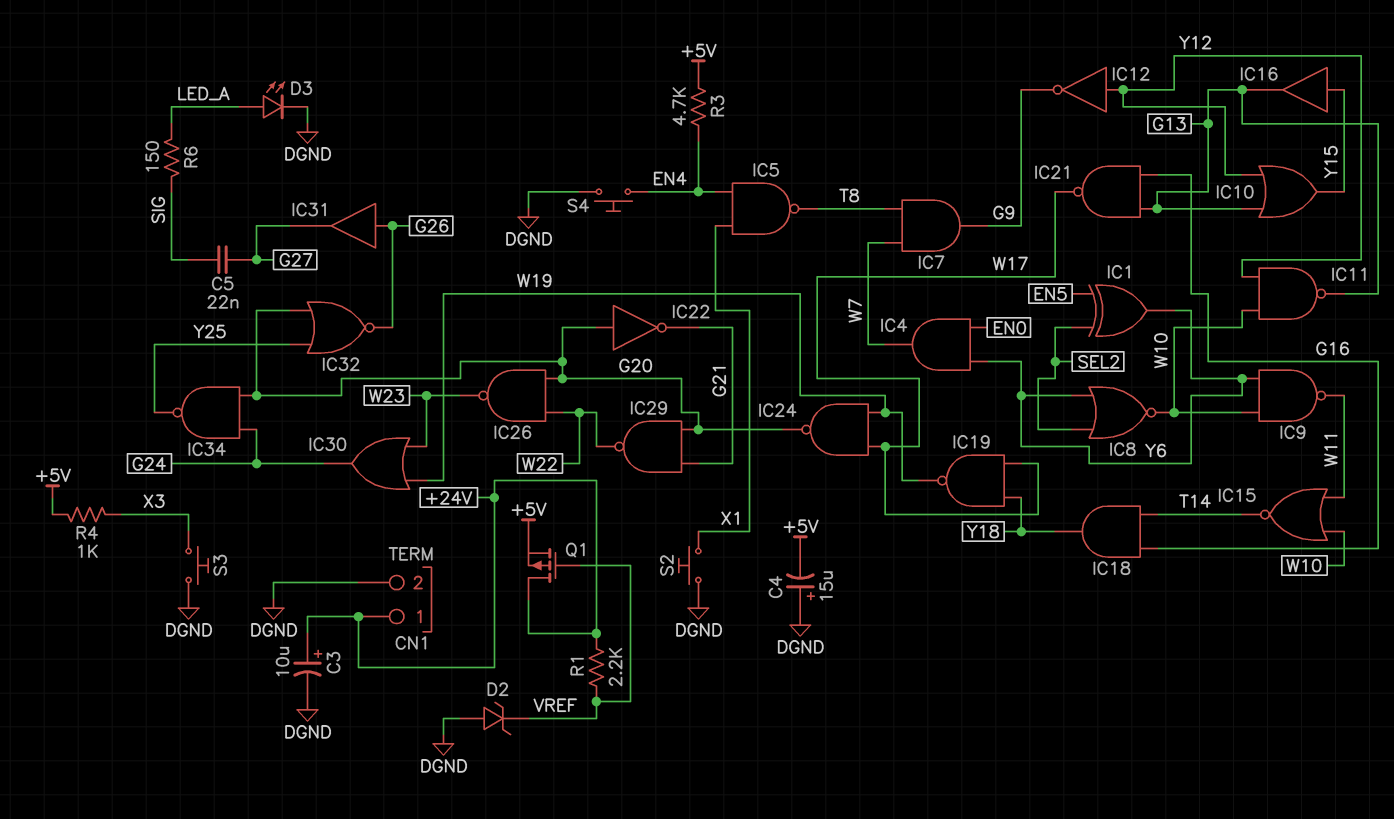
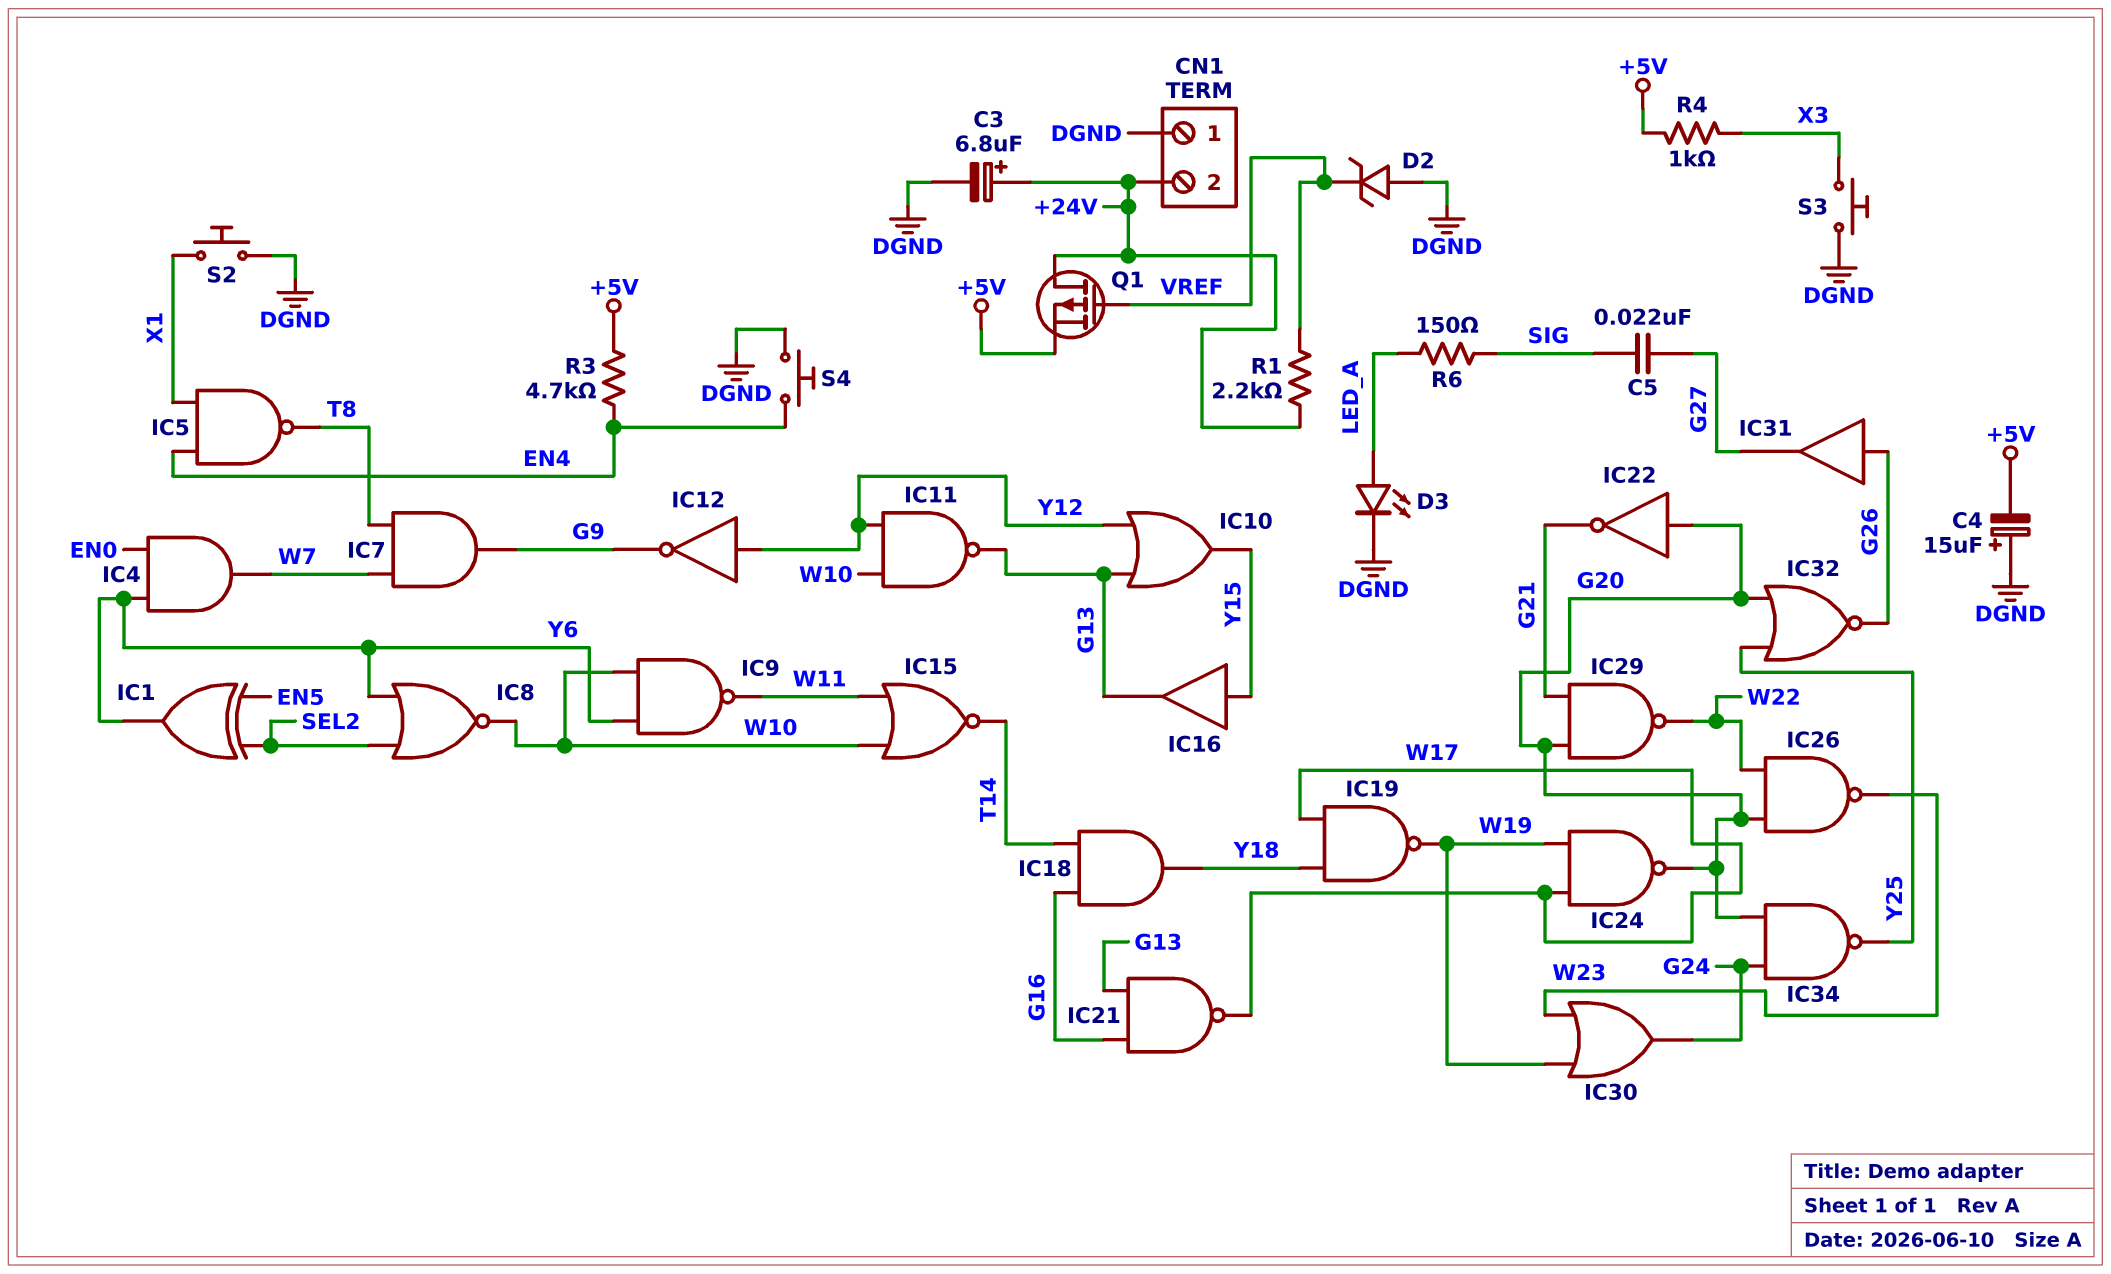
C3: 10uF (plus +24V, minus DGND) -> 6.8uF (plus +24V, minus DGND)
CN1 pin 1: +24V -> DGND
CN1 pin 2: DGND -> +24V

